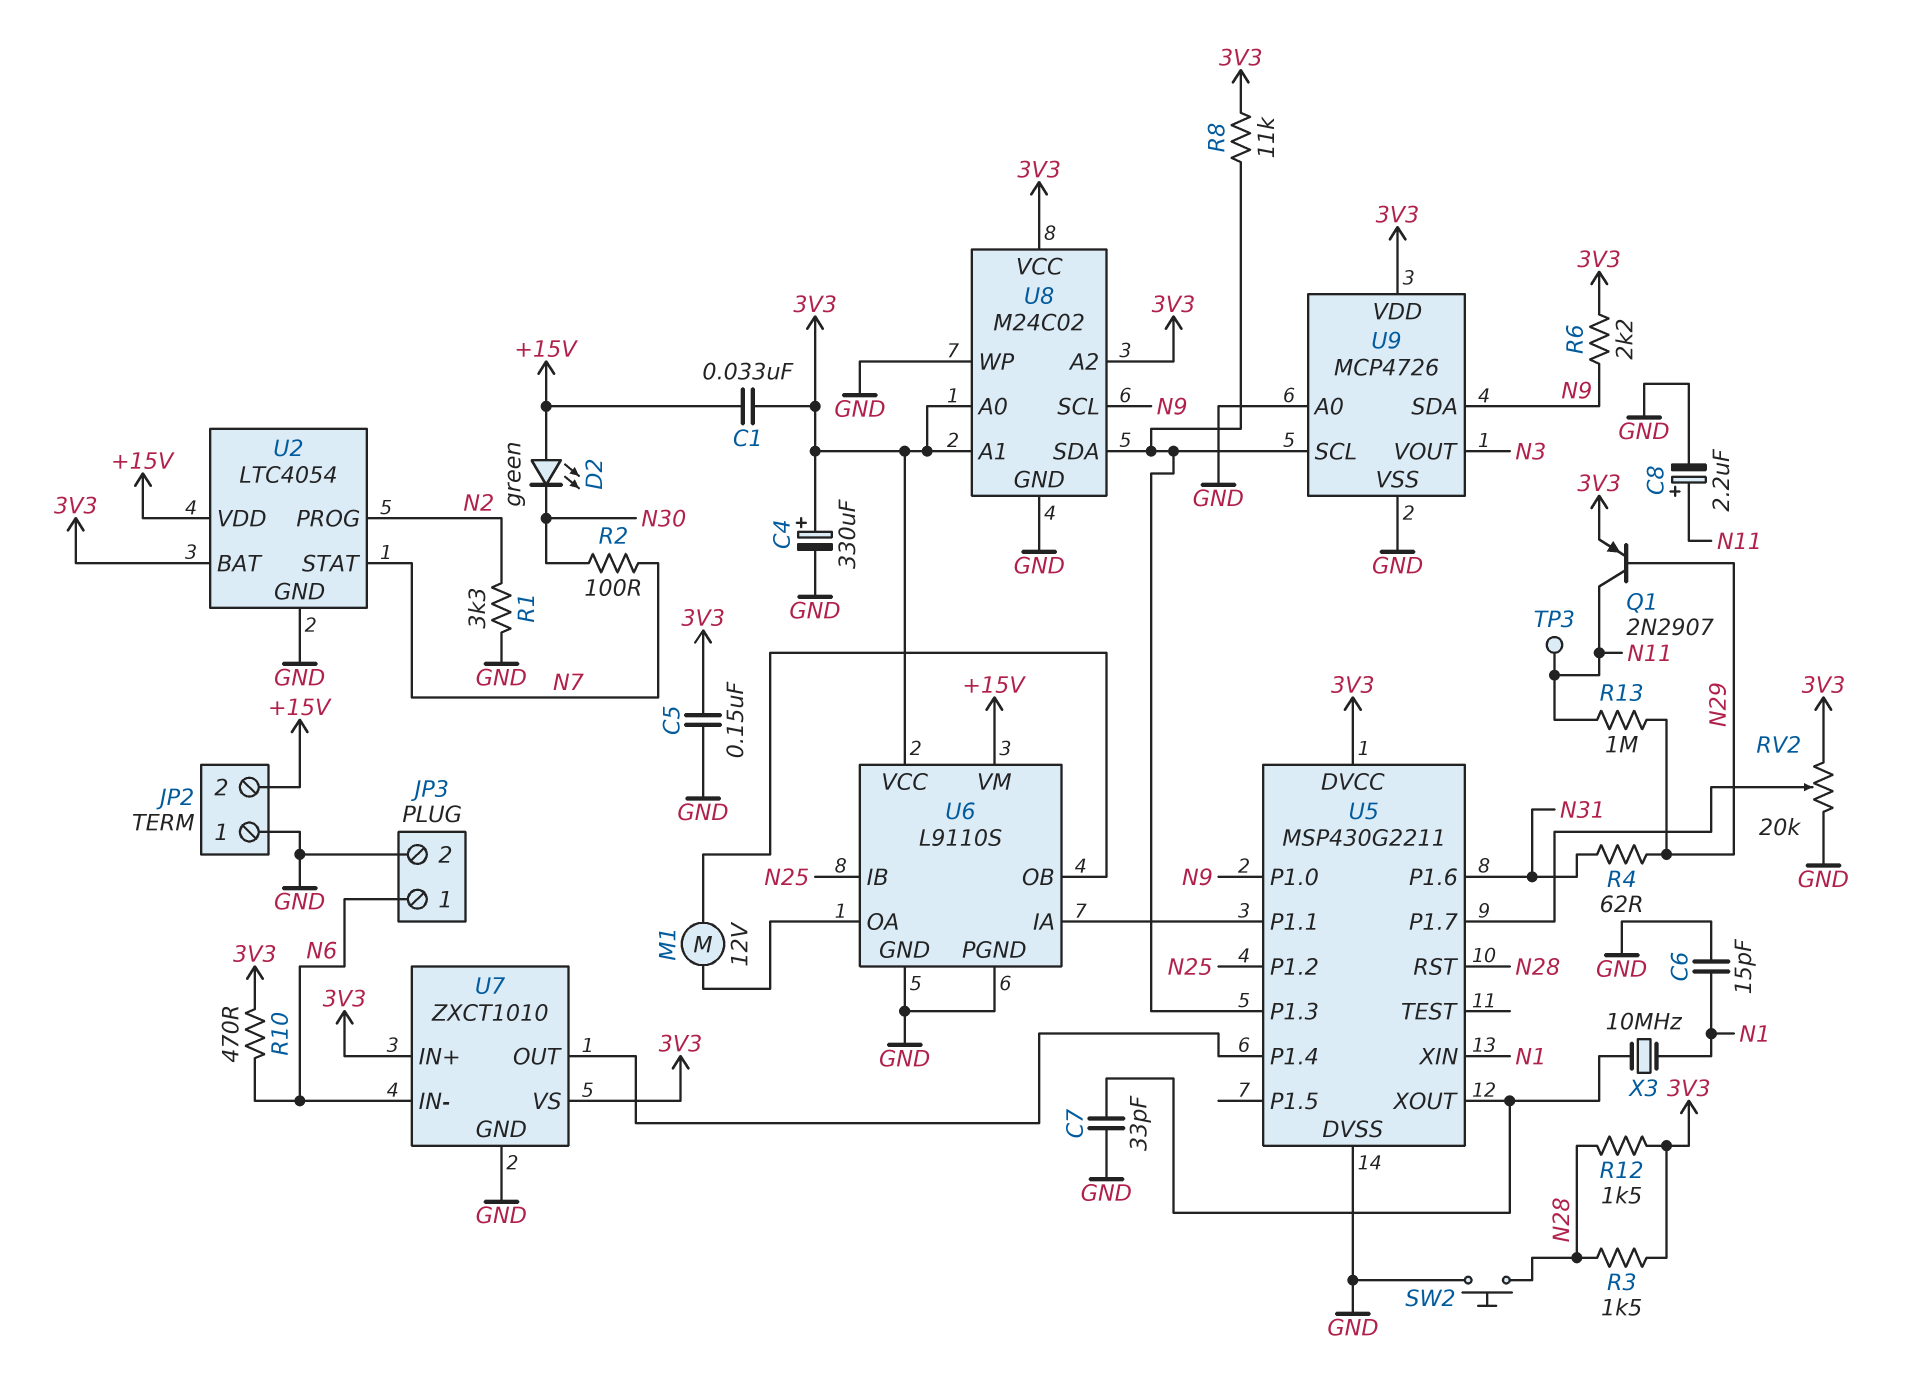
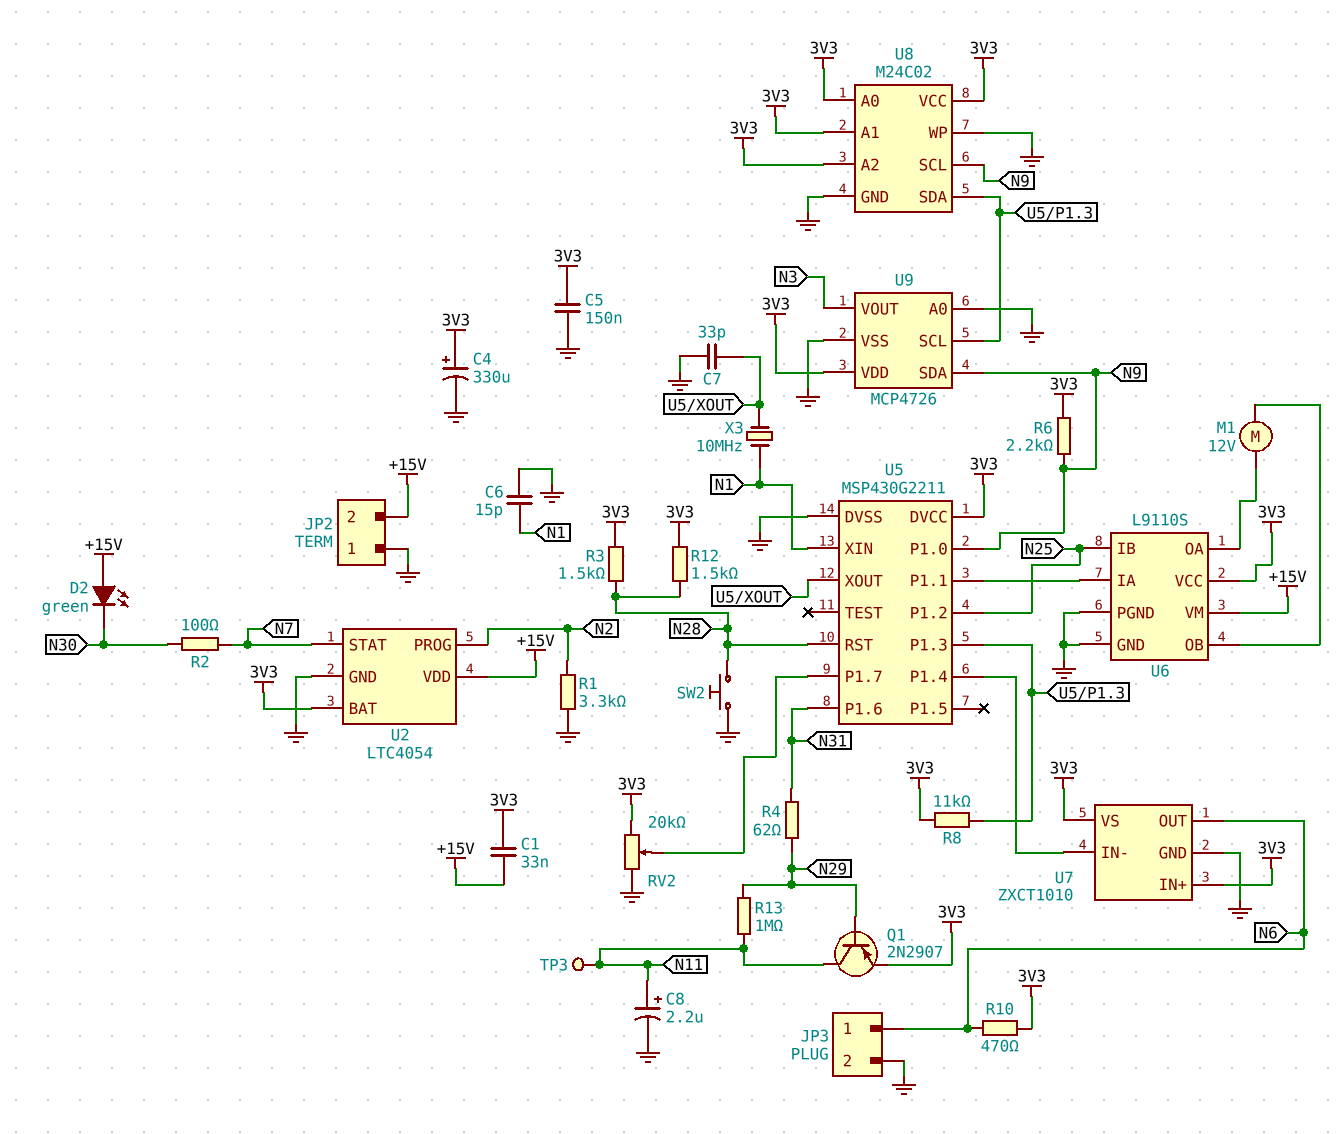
U7 pin IN-: N6 -> U5/P1.4
U7 pin OUT: U5/P1.4 -> N6

